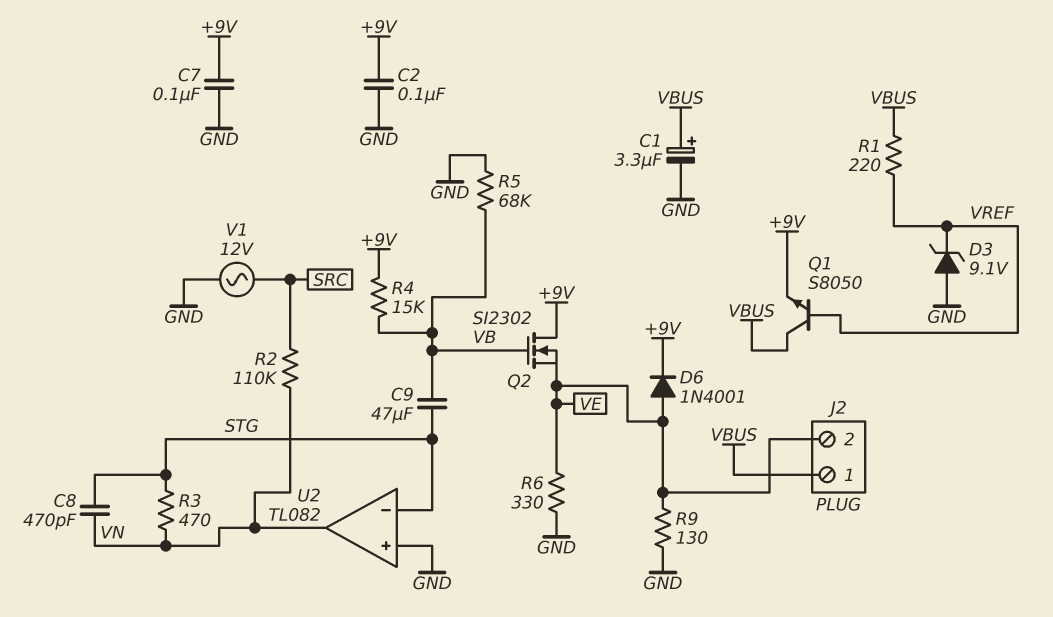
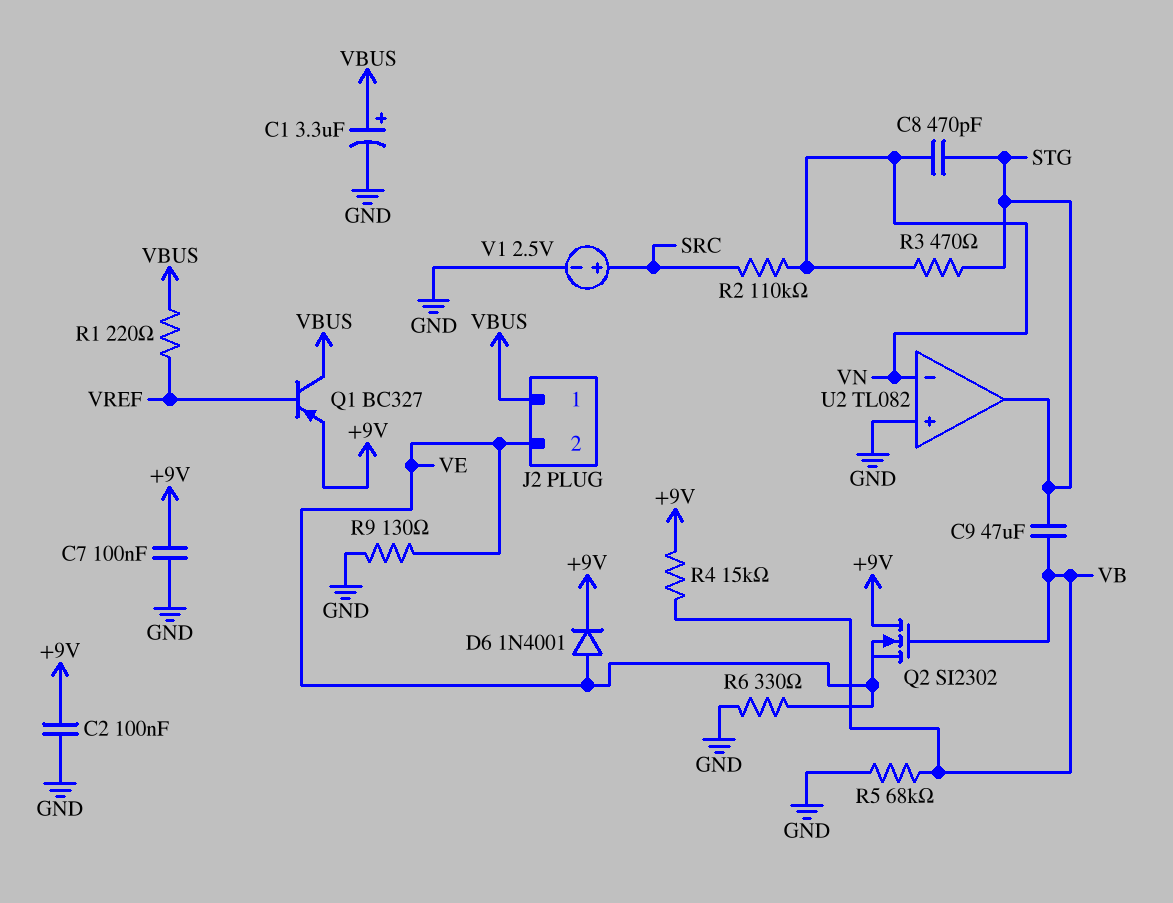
D3: zener 9.1V (A GND, K VREF) -> none
Q1: NPN S8050 (B VREF, C VBUS, E +9V) -> PNP BC327 (B VREF, C VBUS, E +9V)
U2 pin in-: STG -> VN
U2 pin out: VN -> STG
V1: AC 12V (GND, SRC) -> 2.5V (plus SRC, minus GND)

